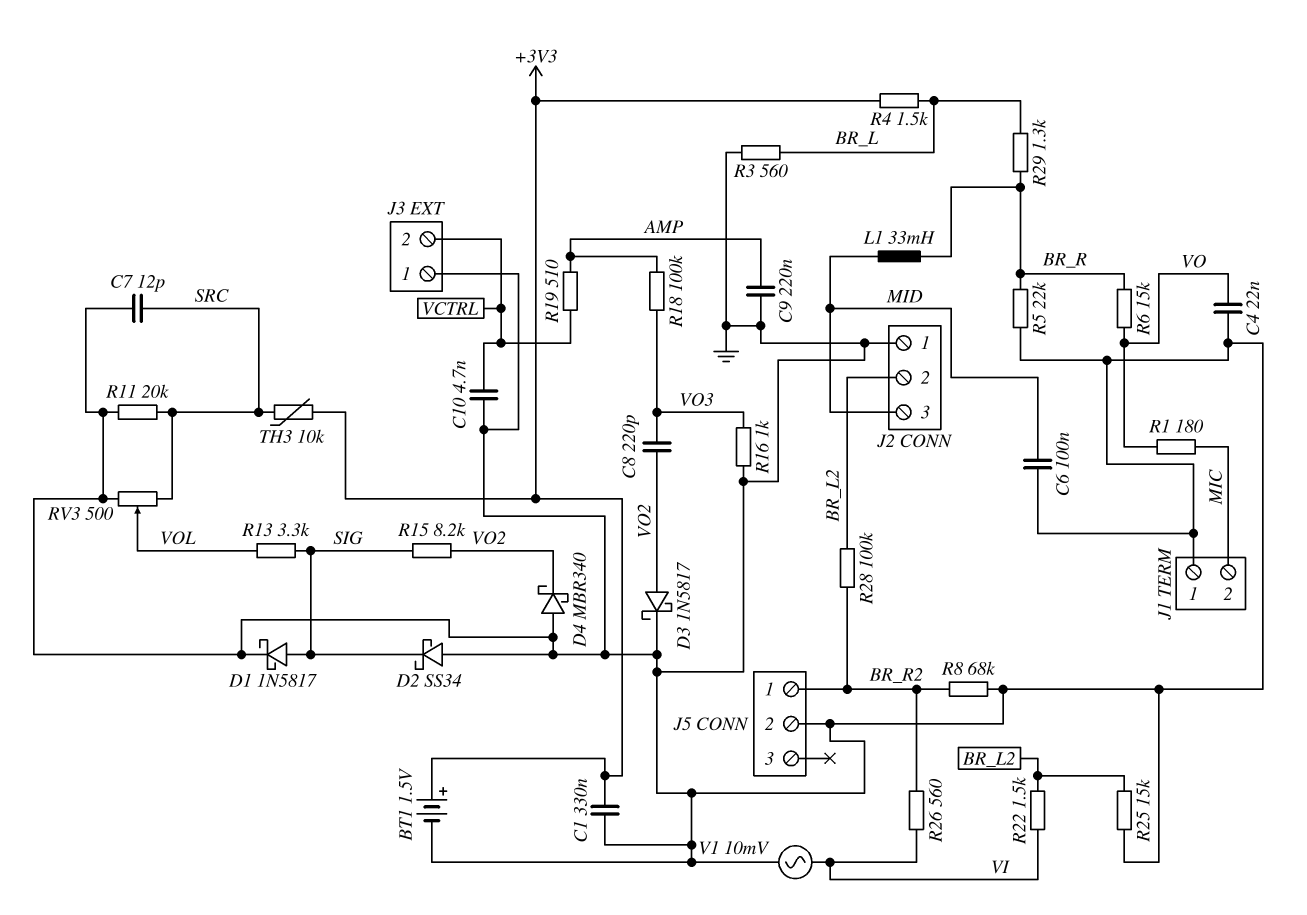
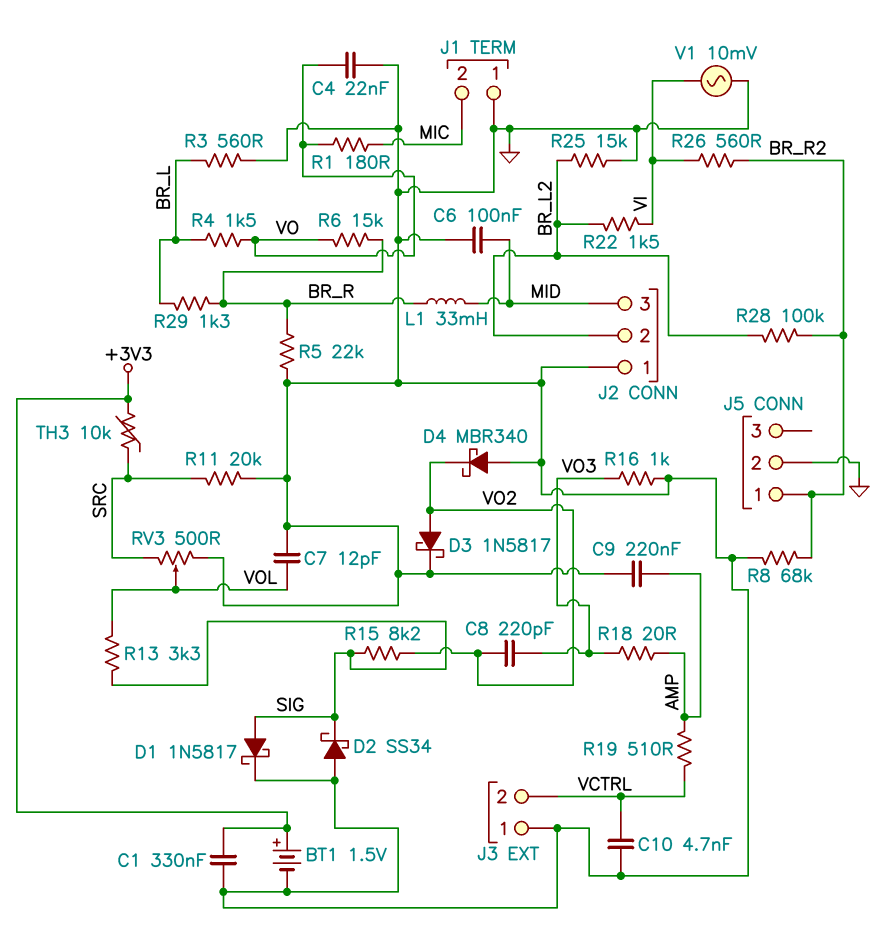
C7: 12pF (GND, SRC) -> 12pF (GND, VOL)
R4: 1.5k (+3V3, BR_L) -> 1.5k (BR_L, VO)
R18: 100k (AMP, VO3) -> 20 (AMP, VO3)

